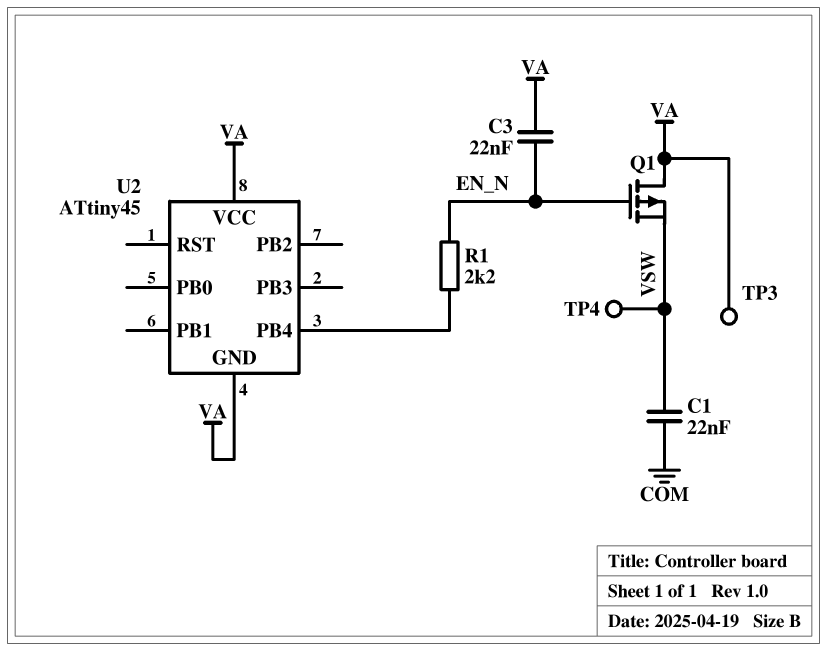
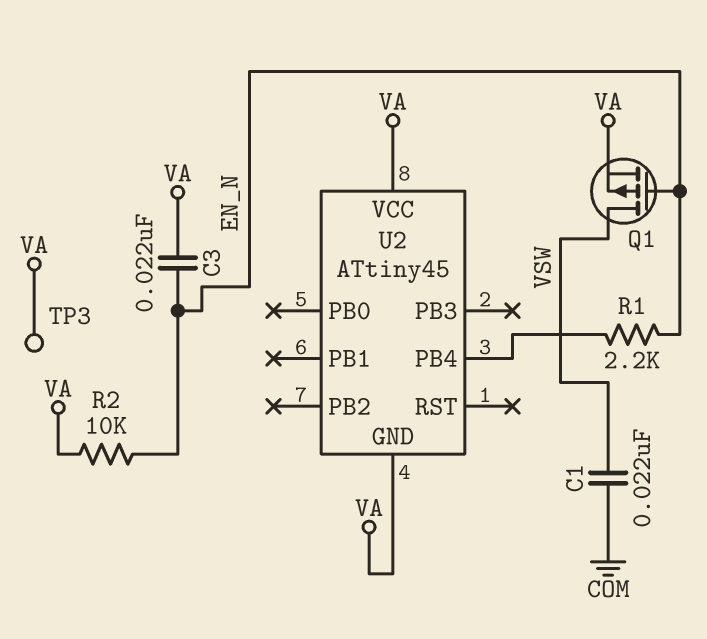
Q1: PMOS (G EN_N, D VA, S VSW) -> PMOS (G EN_N, D VSW, S VA)
R2: none -> 10k (EN_N, VA)
TP4: test point (VSW) -> none

